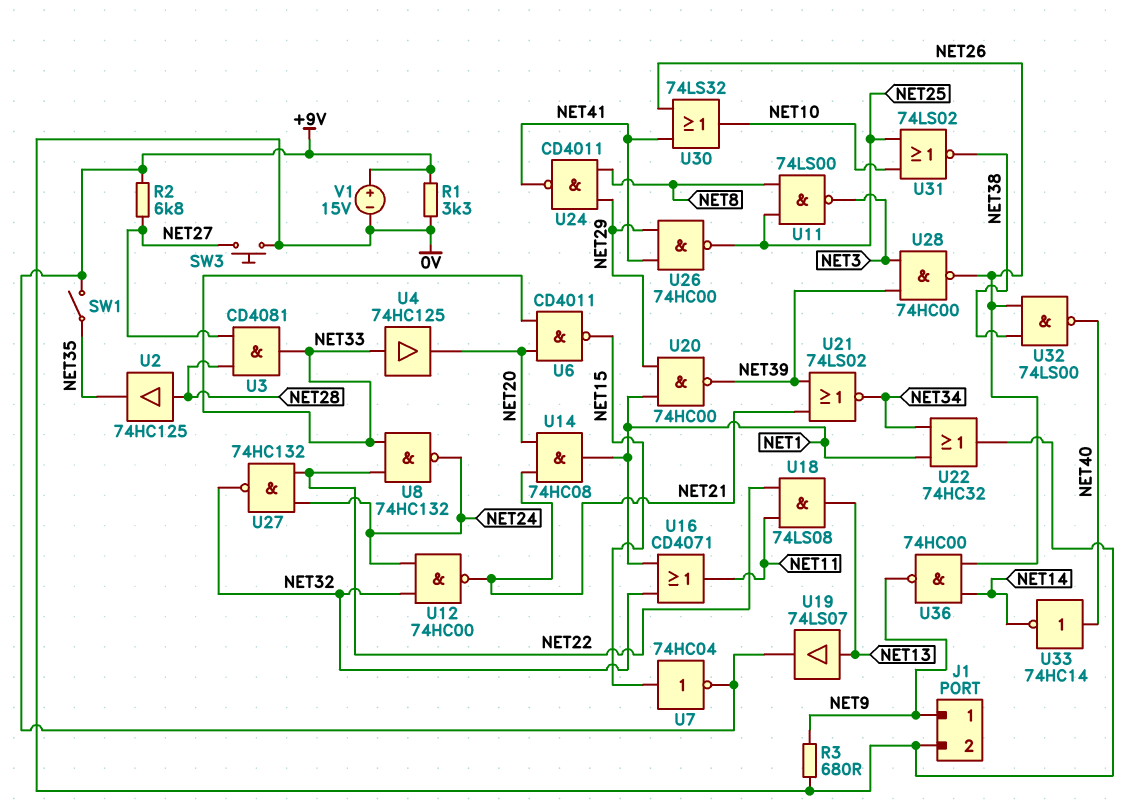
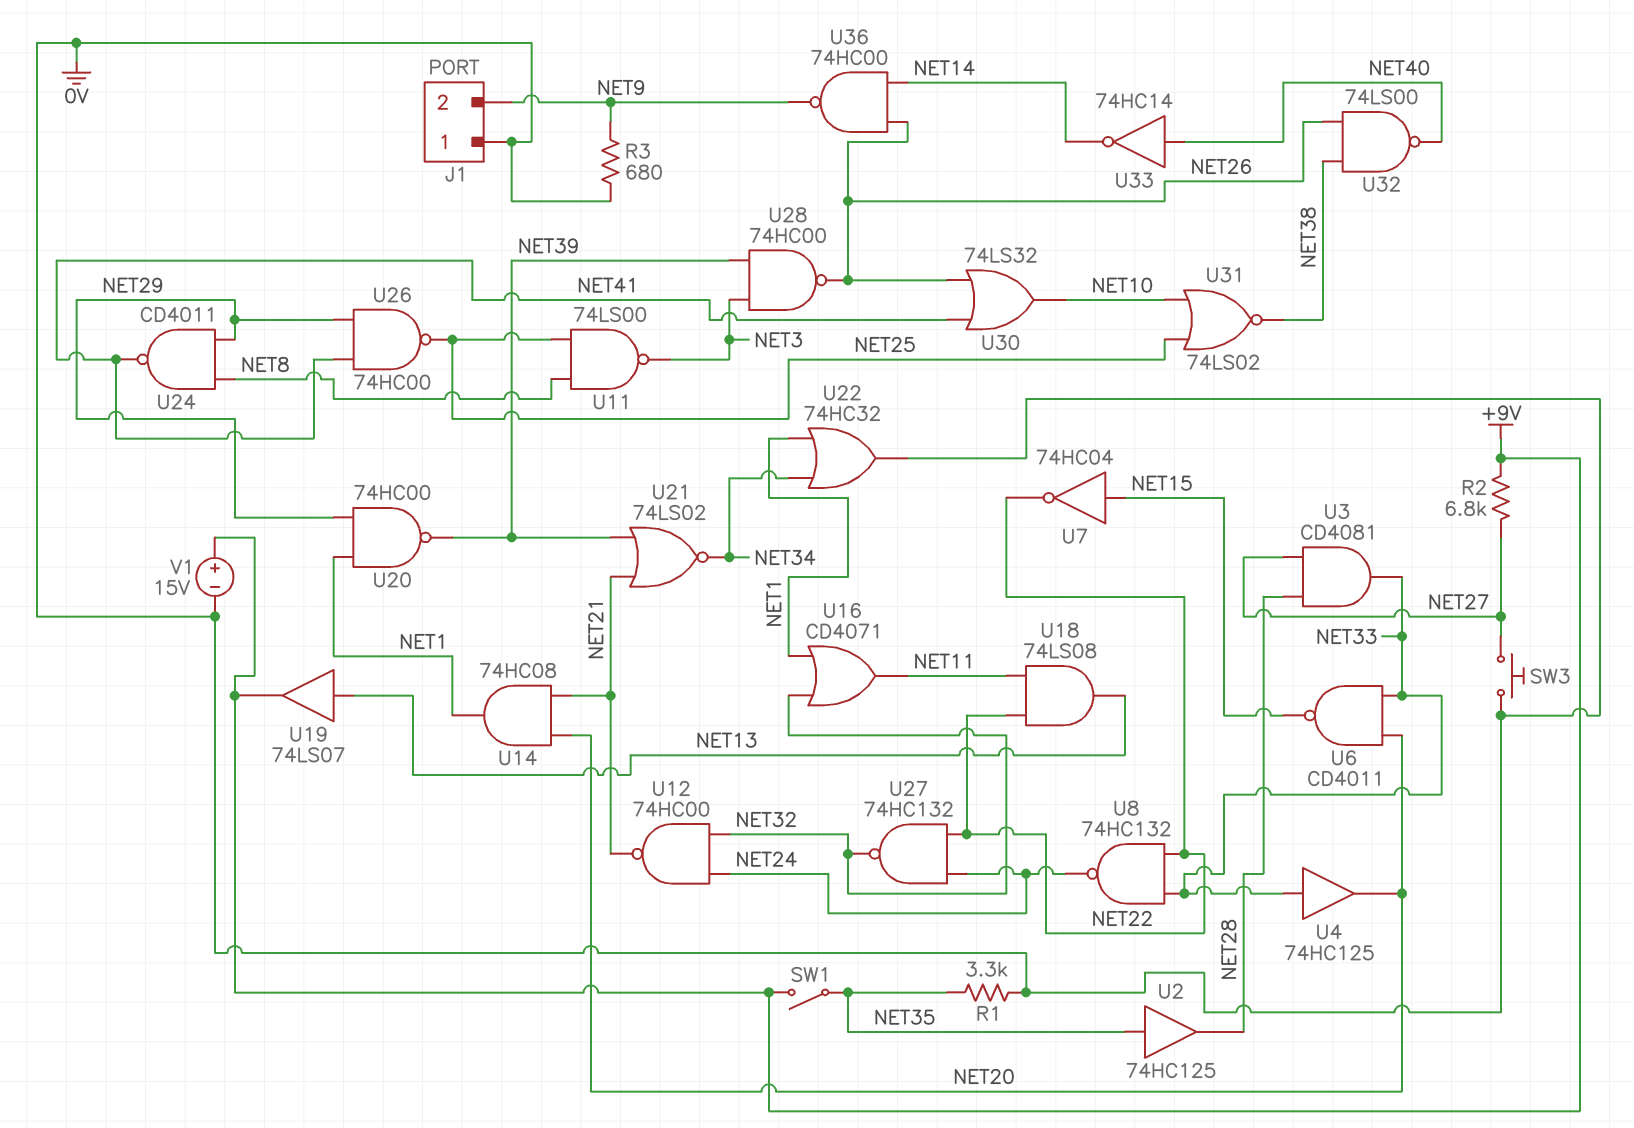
J1 pin 1: NET9 -> 0V
J1 pin 2: 0V -> NET9
R1: 3.3k (+9V, 0V) -> 3.3k (0V, NET35)
U2: buffer 74HC125 (in NET28, out NET35) -> buffer 74HC125 (in NET35, out NET28)
U7: NOT 74HC04 (in NET15, out +9V) -> NOT 74HC04 (in NET15, out NET22)

